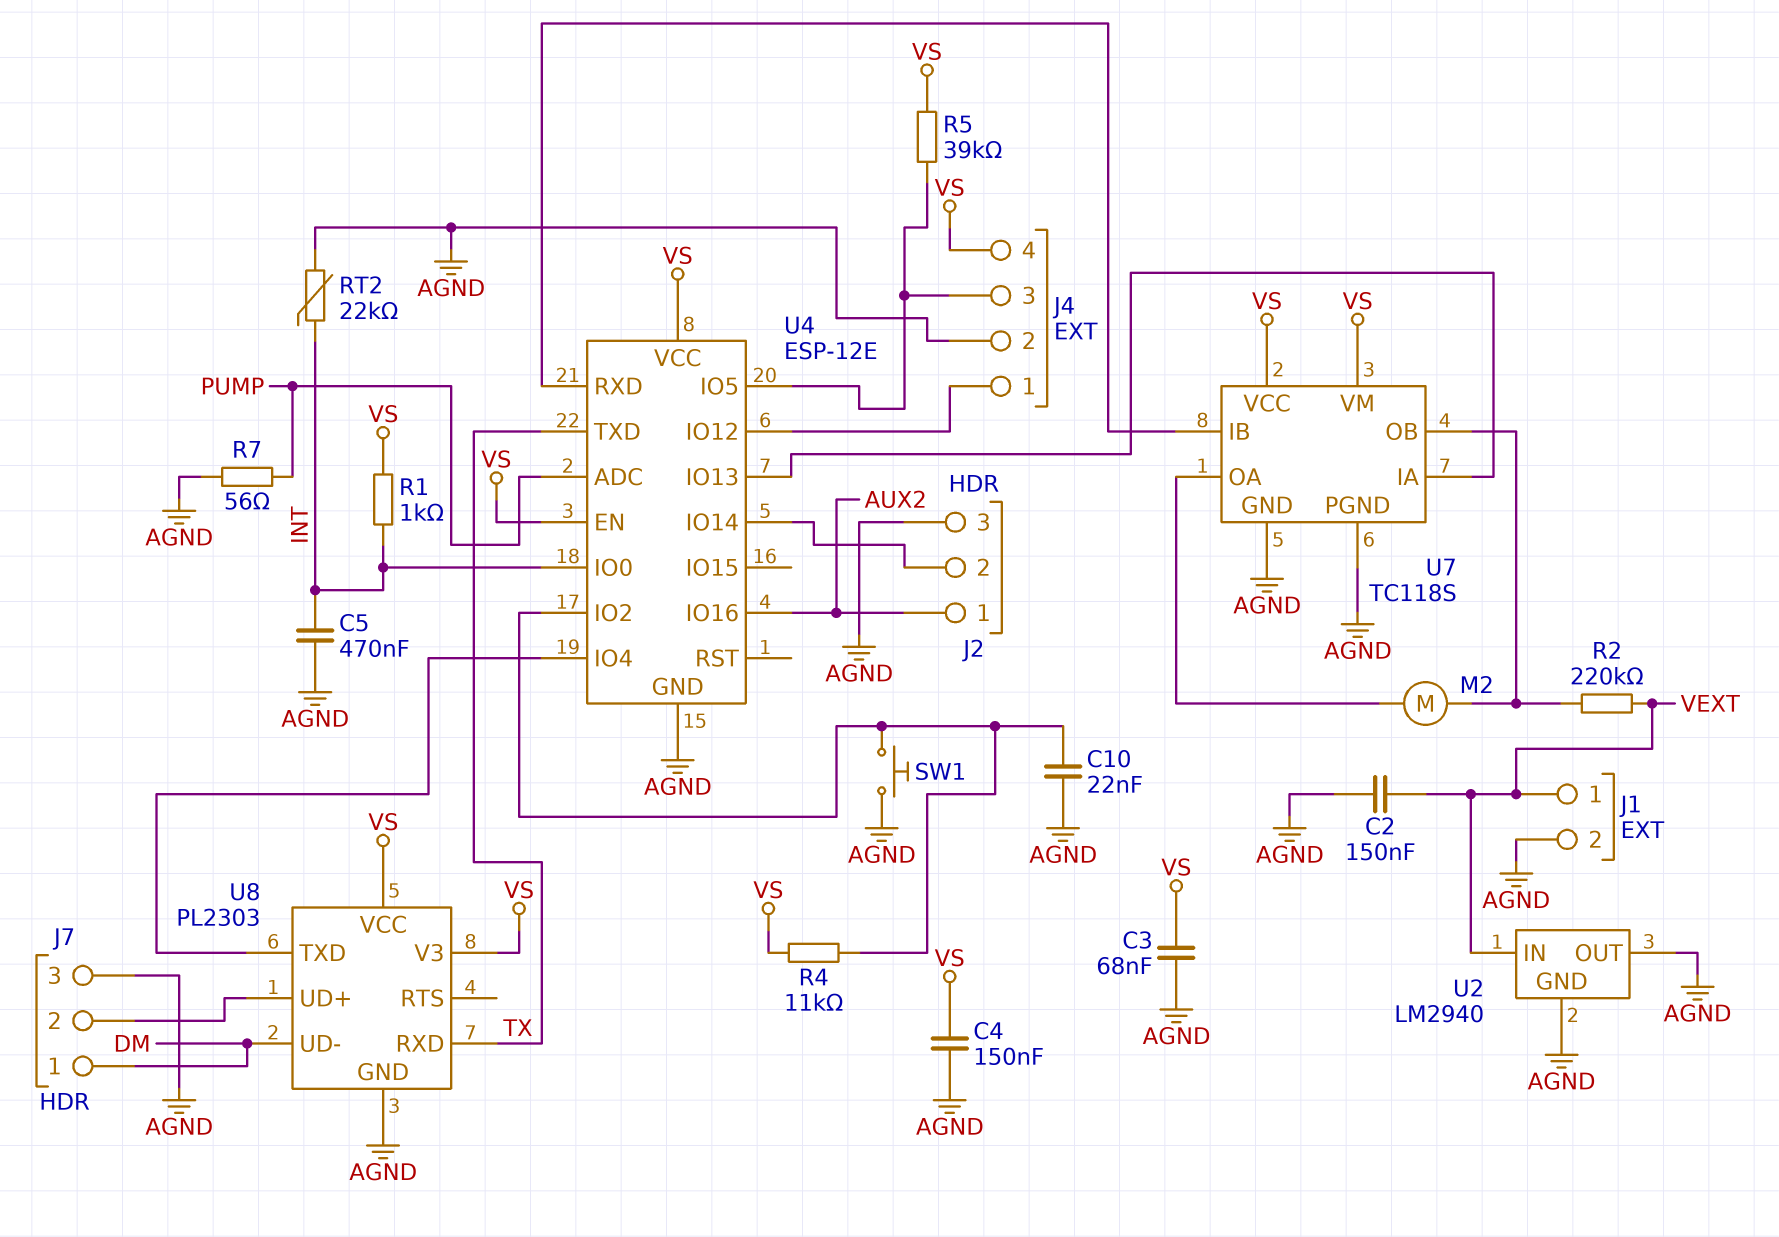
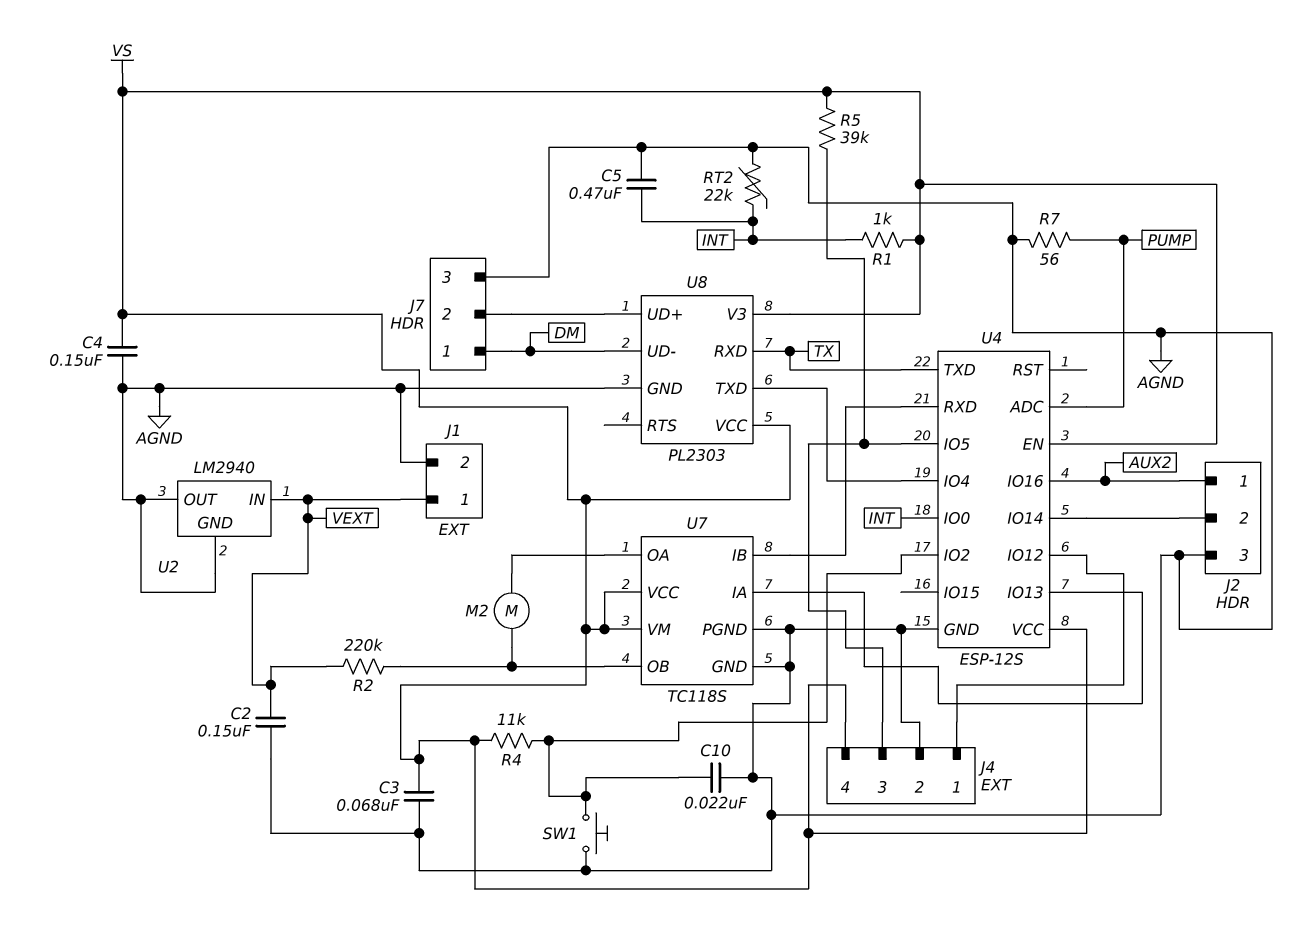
U4: ESP-12E -> ESP-12S

